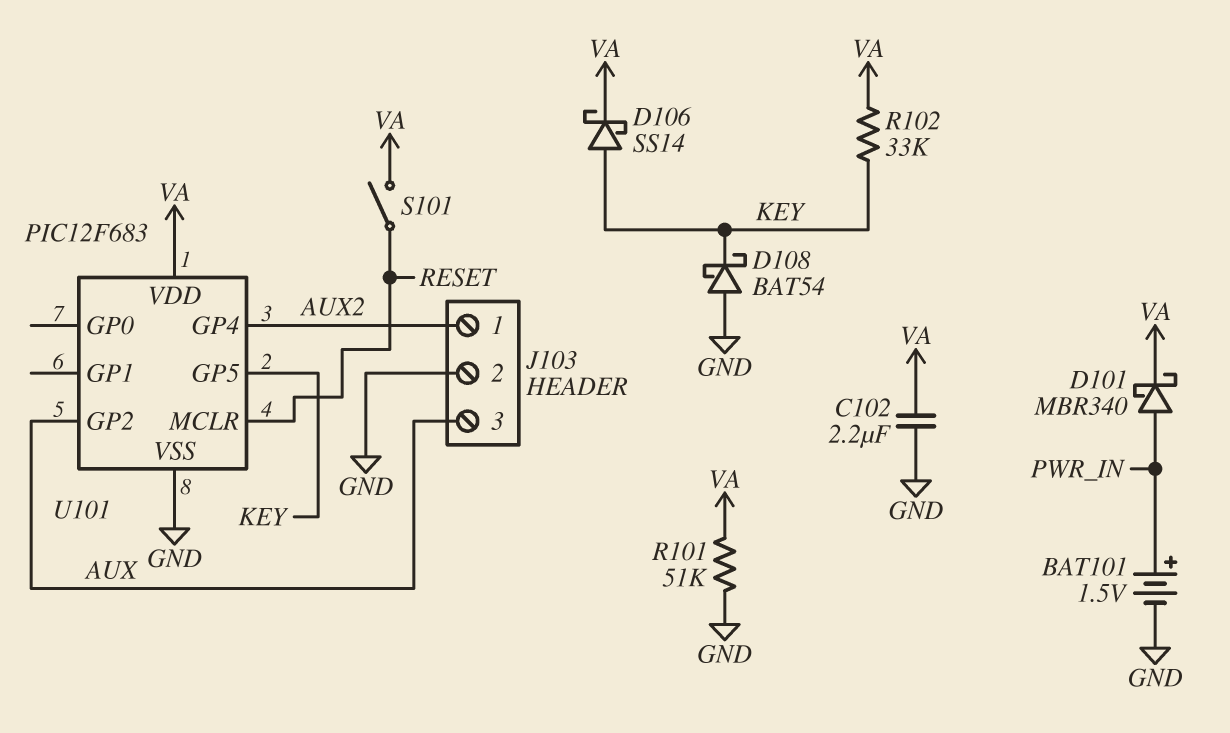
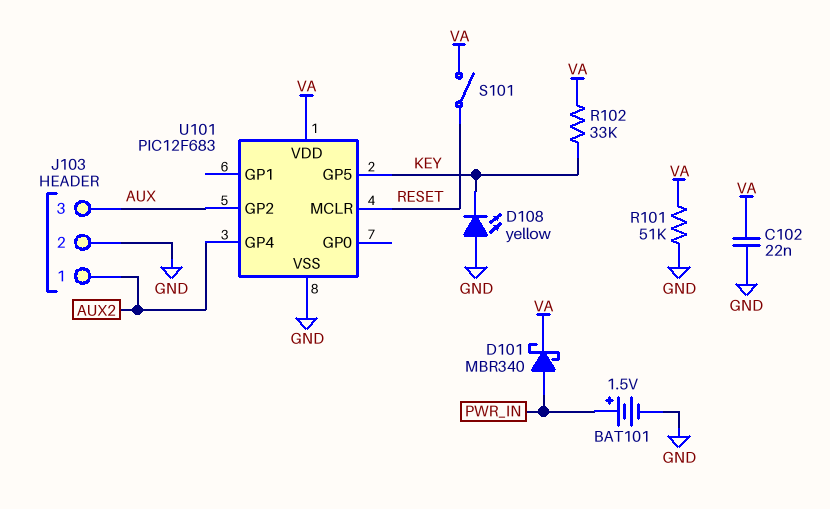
C102: 2.2uF (GND, VA) -> 22nF (GND, VA)
D106: schottky SS14 (A KEY, K VA) -> none
D108: schottky BAT54 (A GND, K KEY) -> LED yellow (A GND, K KEY)

